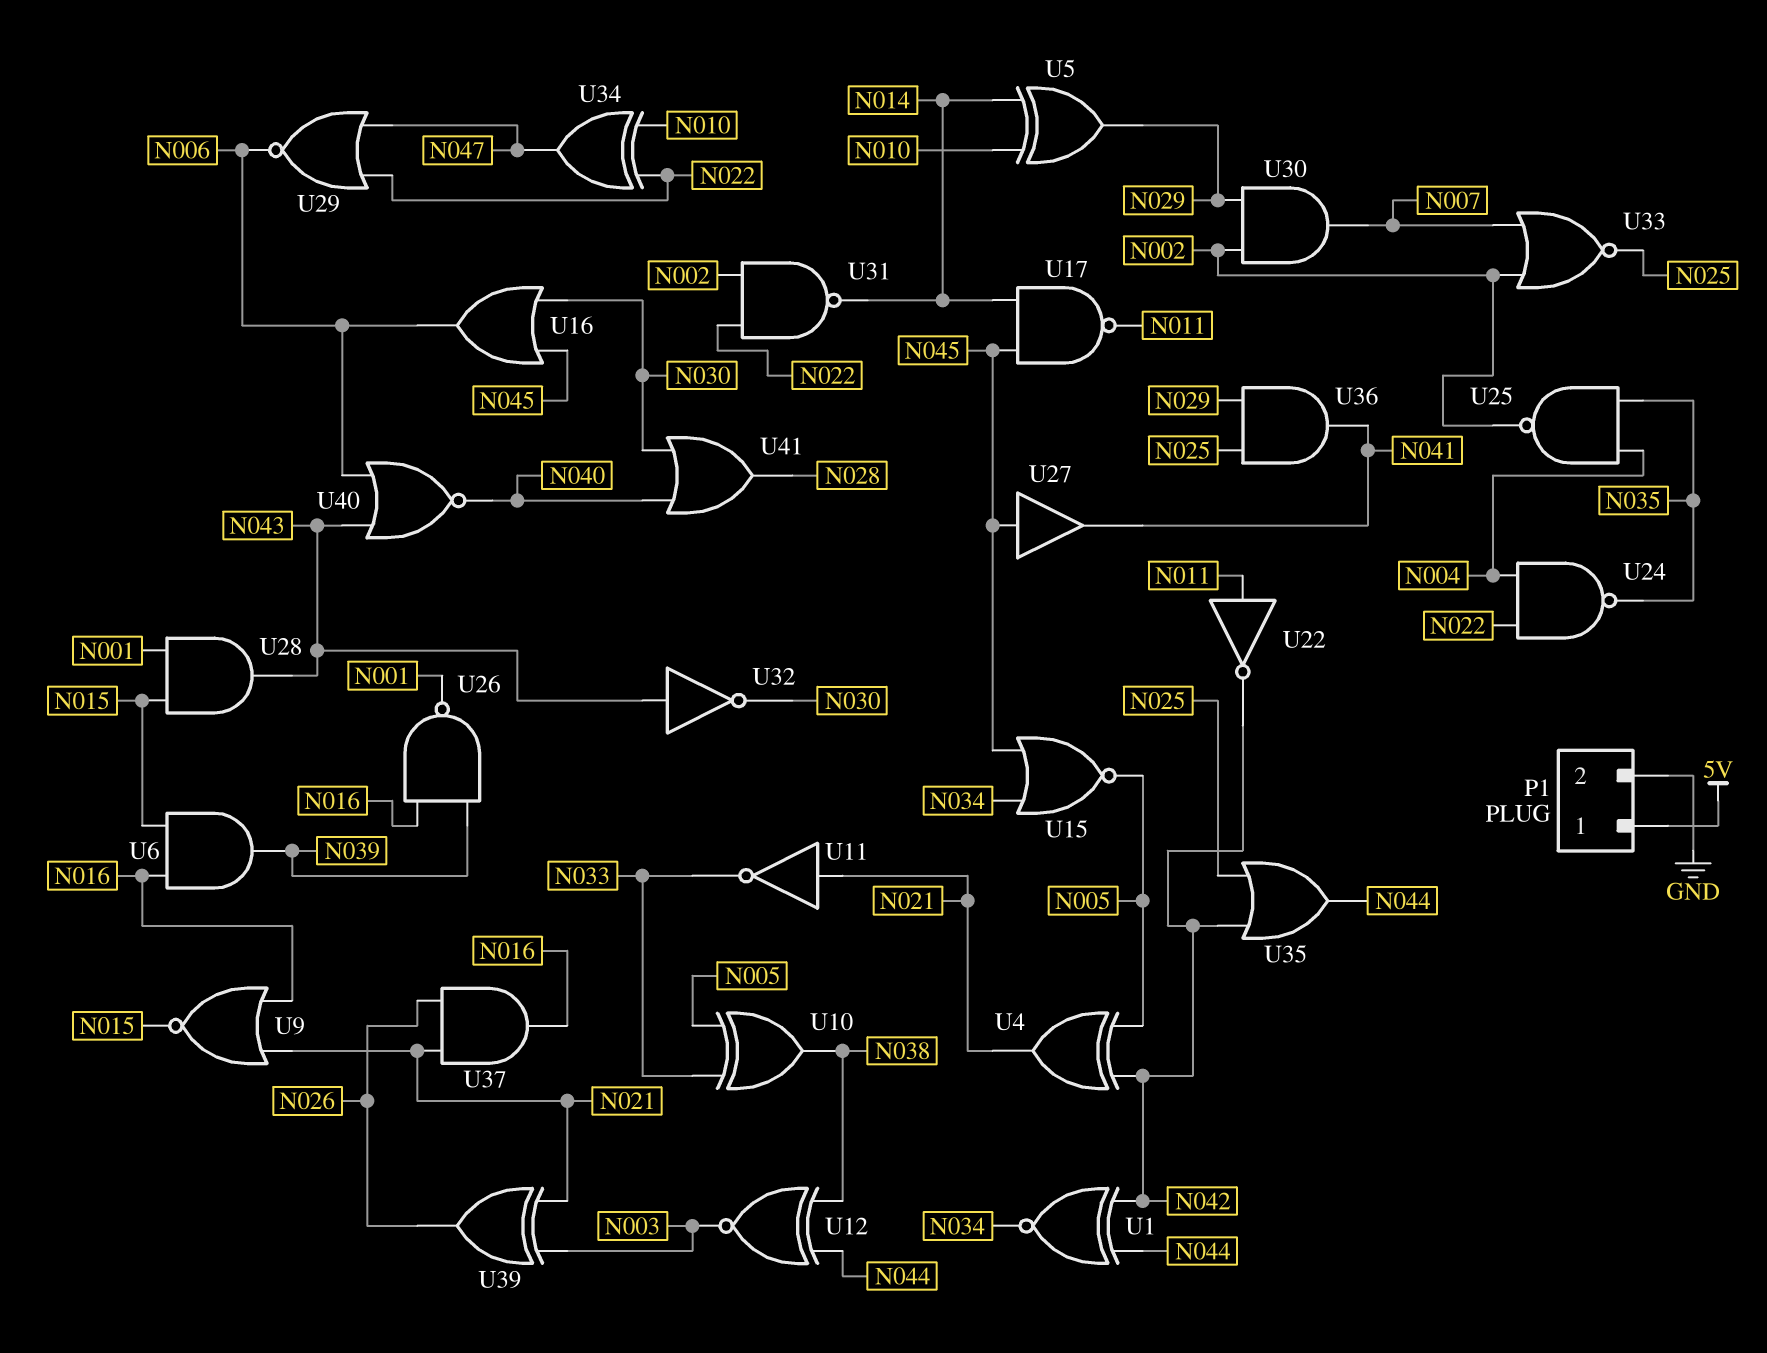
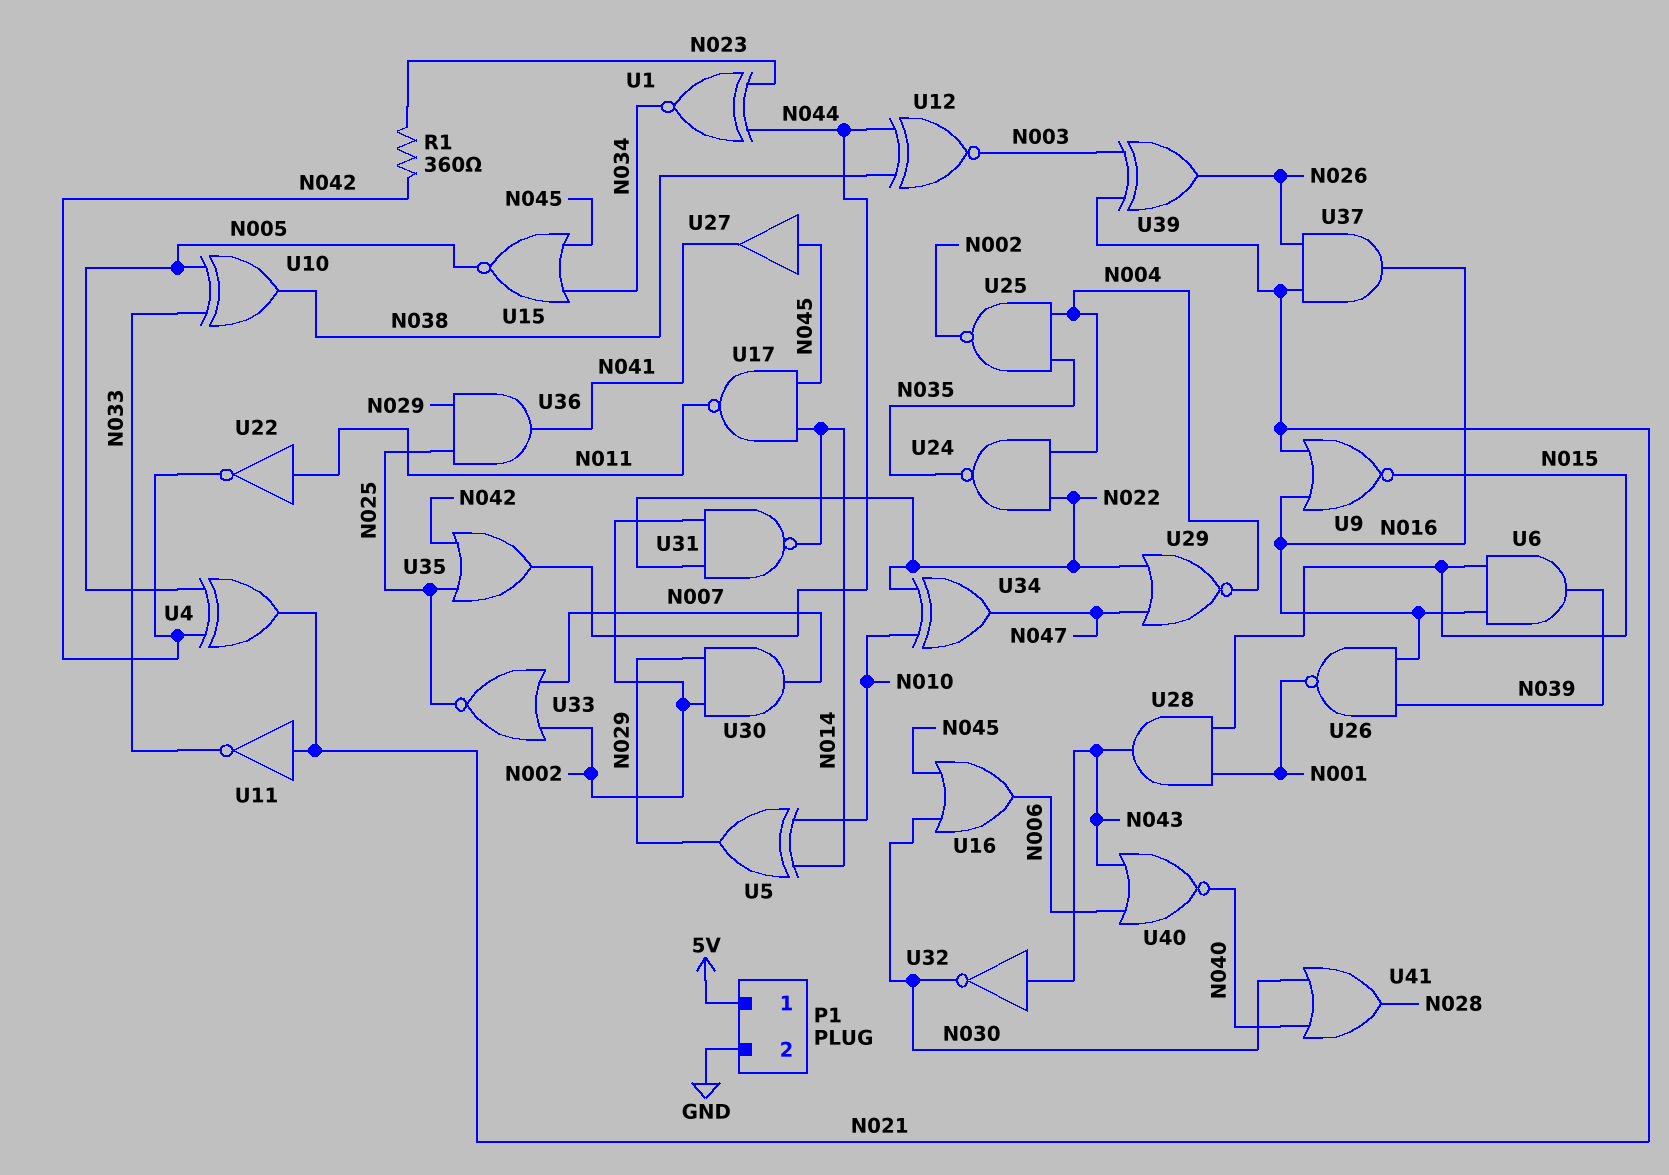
R1: none -> 360 (N023, N042)
U1: XNOR (in N042, in N044, out N034) -> XNOR (in N023, in N044, out N034)
U29: NOR (in N022, in N047, out N006) -> NOR (in N022, in N047, out N004)

